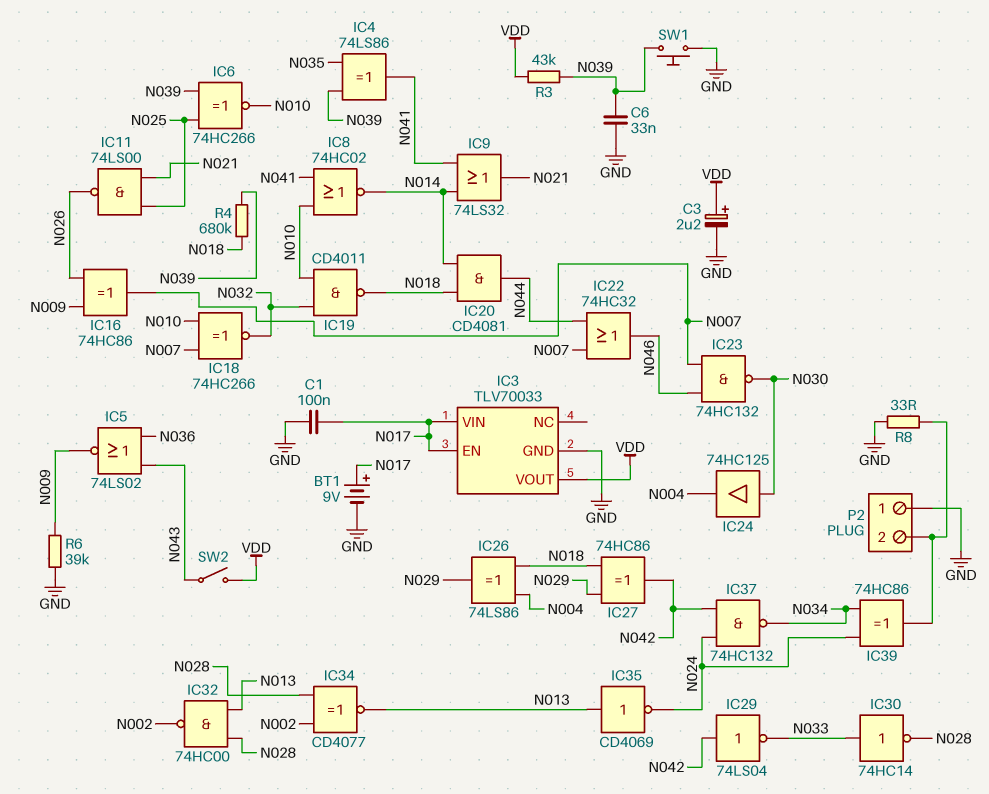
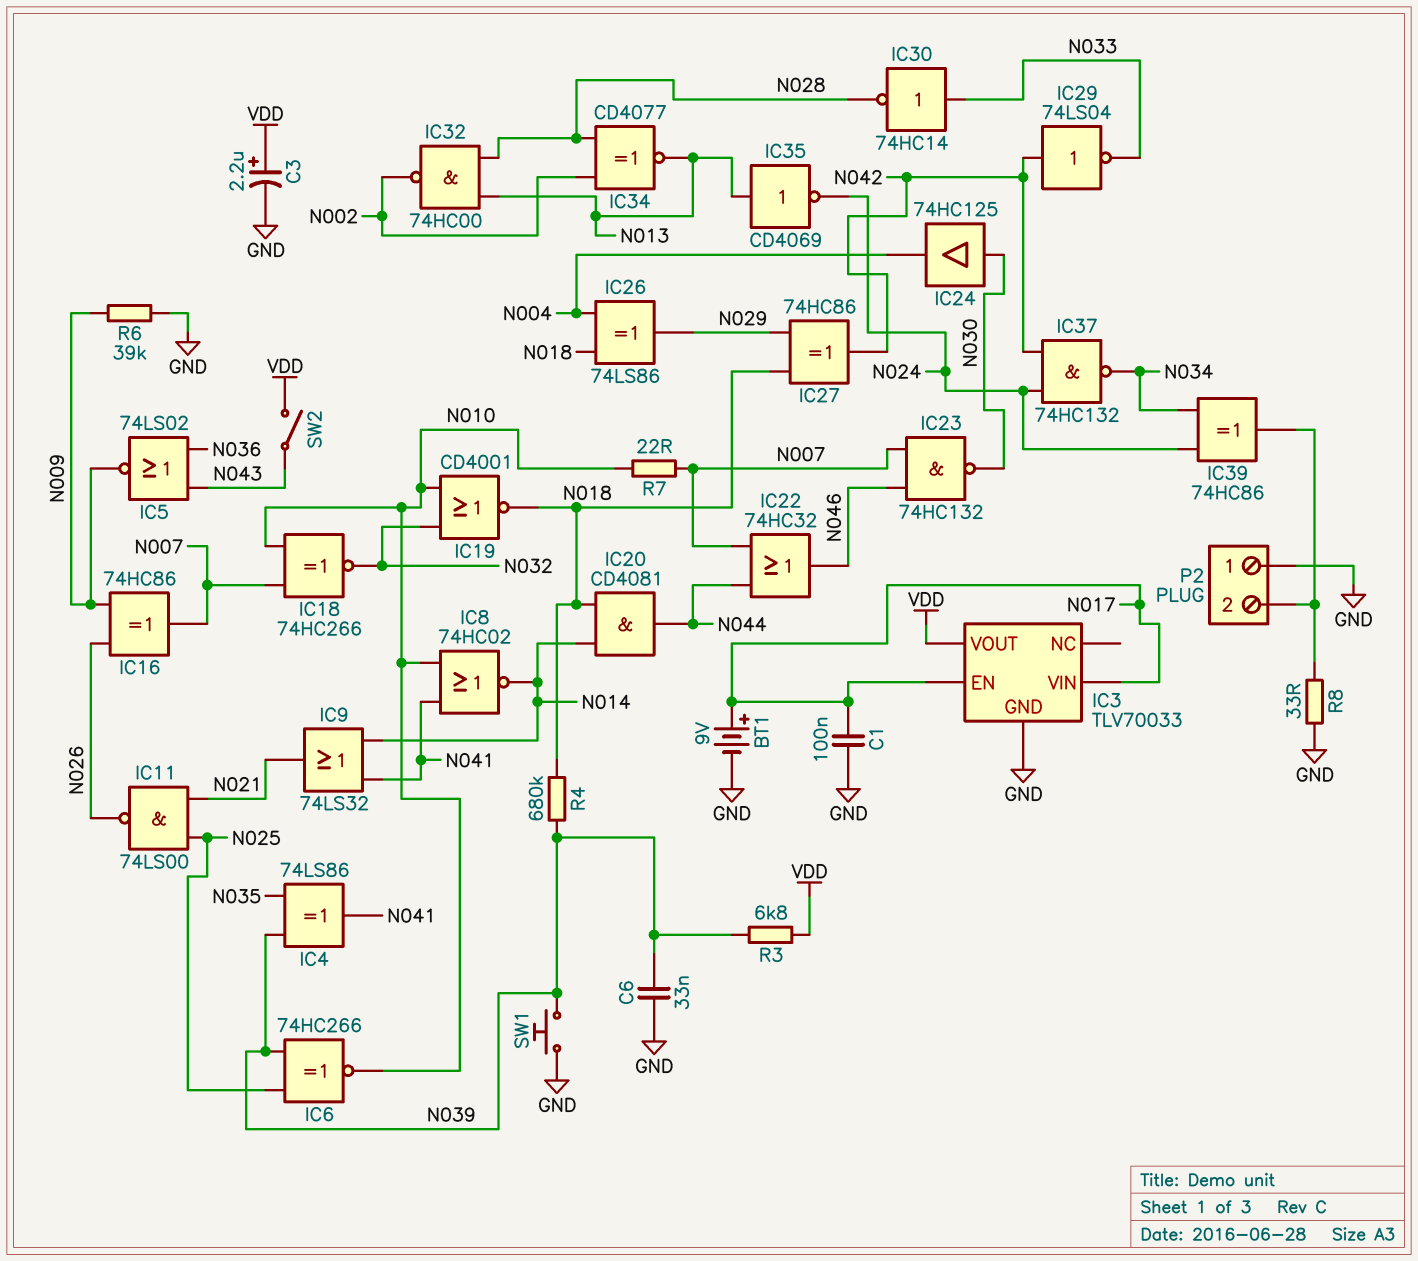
IC19: NAND CD4011 (in N010, in N032, out N018) -> NOR CD4001 (in N010, in N032, out N018)
R3: 43k (N039, VDD) -> 6.8k (N039, VDD)
R7: none -> 22 (N007, N010)

